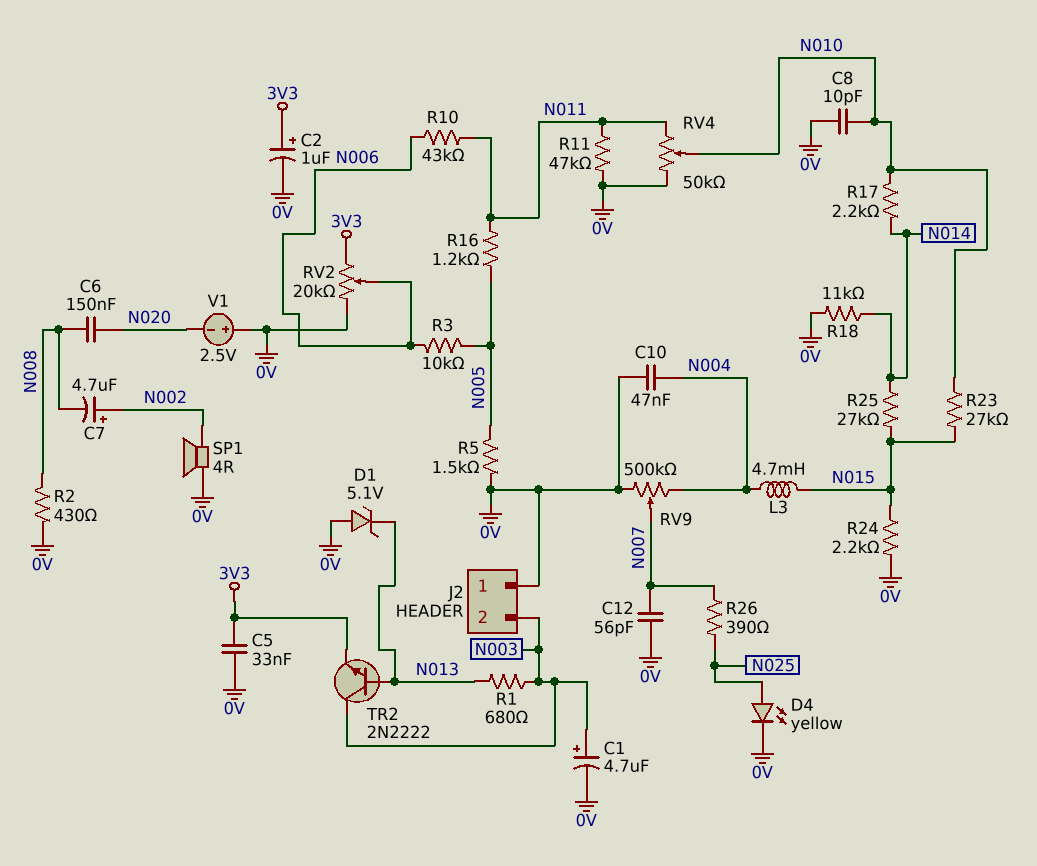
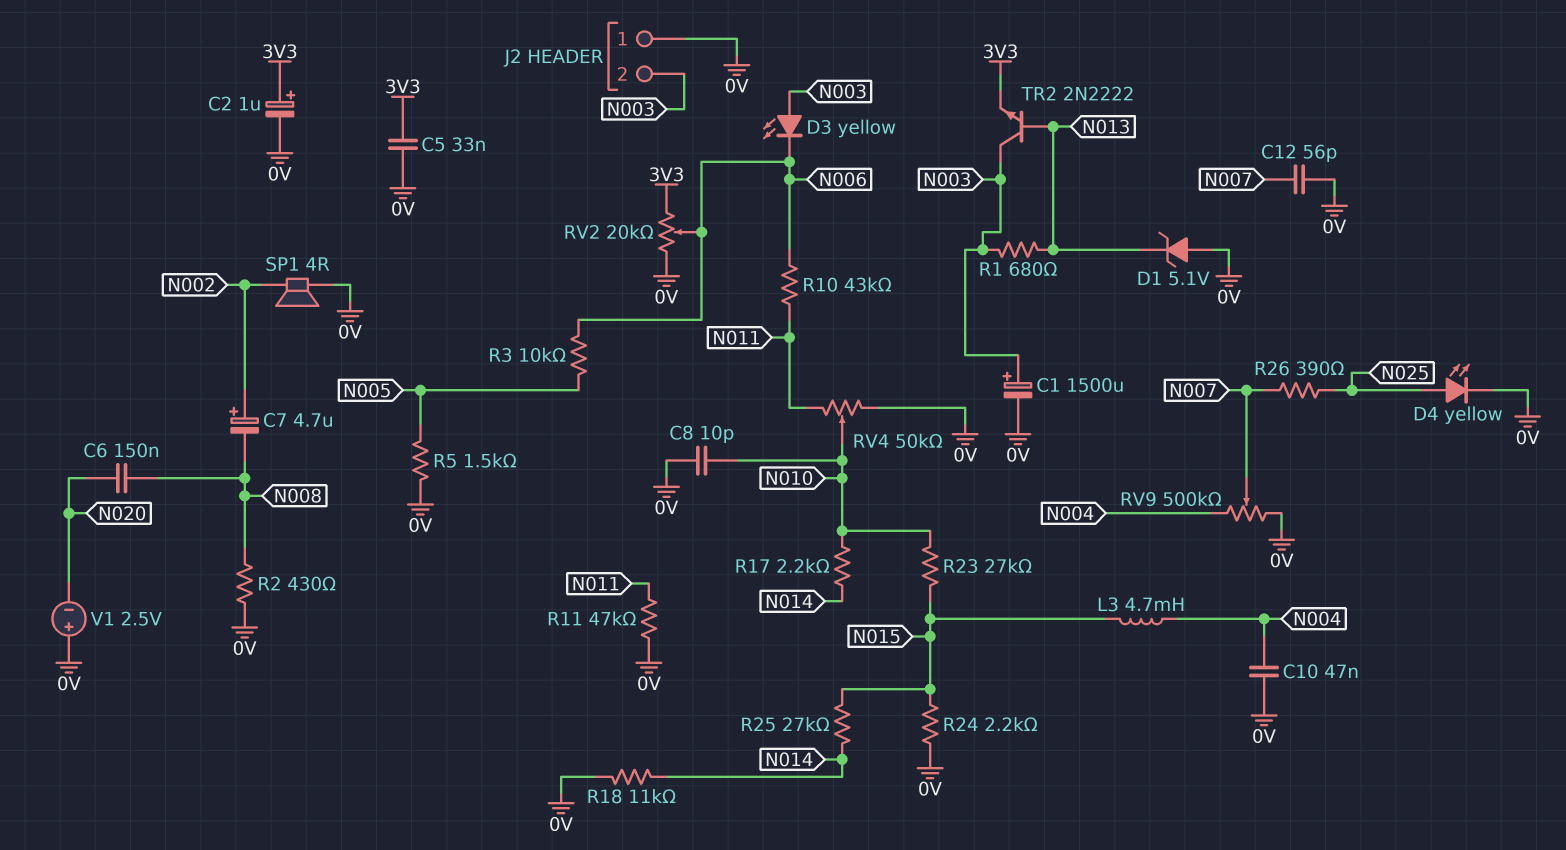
C1: 4.7uF (plus N003, minus 0V) -> 1500uF (plus N003, minus 0V)
D3: none -> LED yellow (A N003, K N006)
R16: 1.2k (N005, N011) -> none

